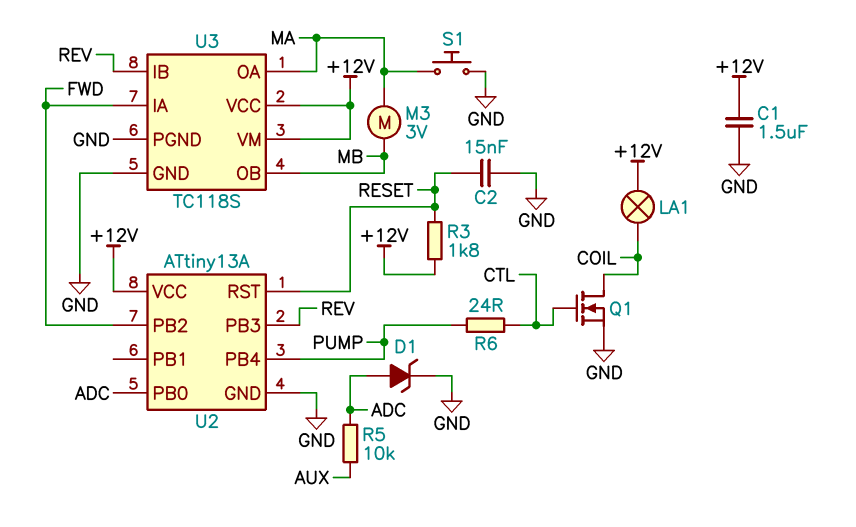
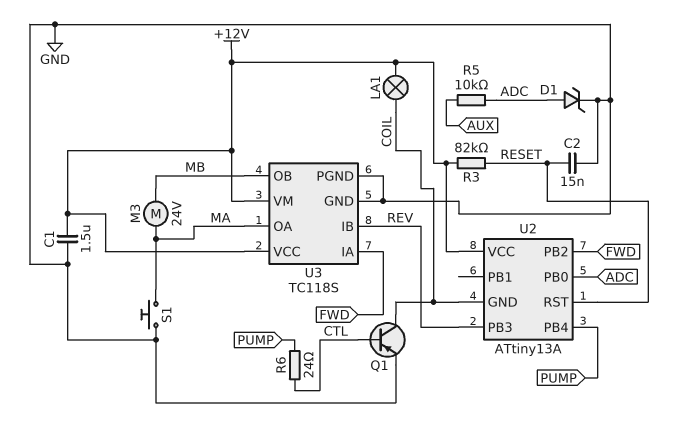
M3: motor 3V (MA, MB) -> motor 24V (MA, MB)
Q1: NMOS (G CTL, D COIL, S GND) -> PNP (B CTL, C COIL, E GND)
R3: 1.8k (+12V, RESET) -> 82k (+12V, RESET)
U2 pin GND: GND -> COIL

